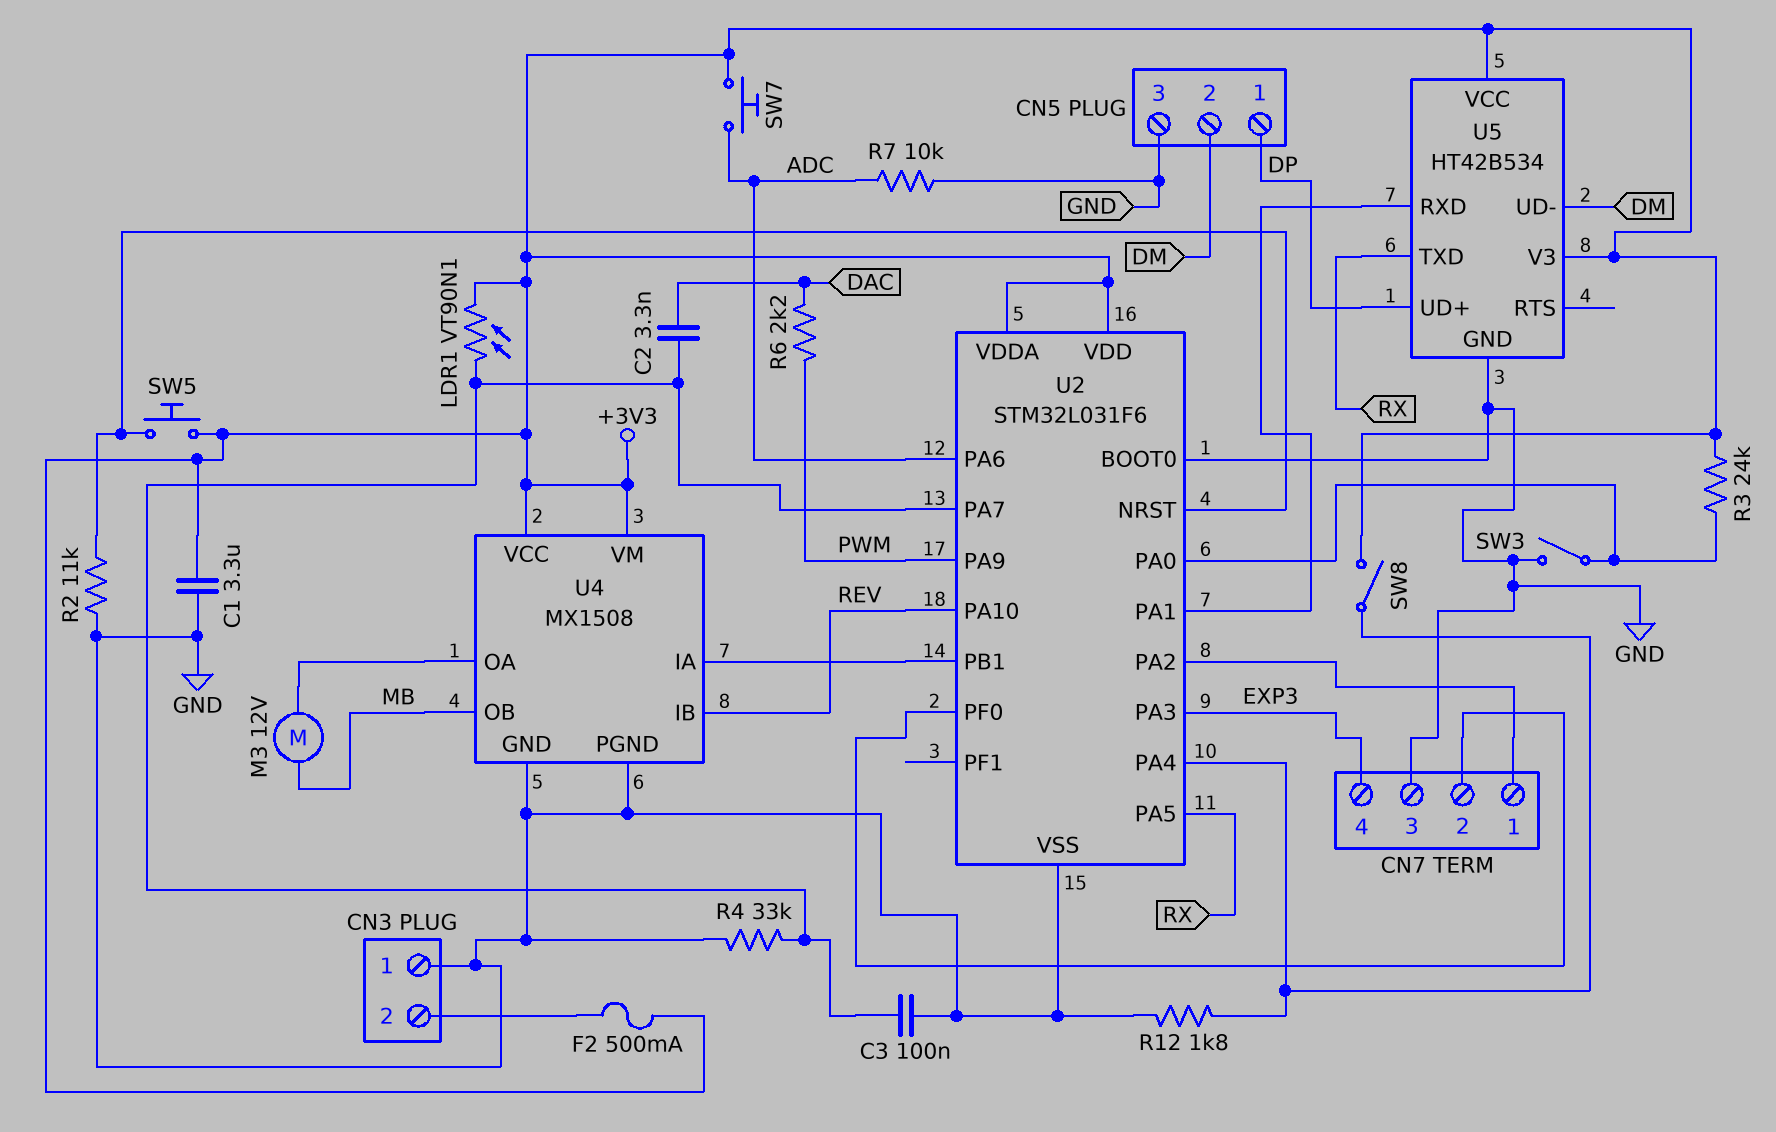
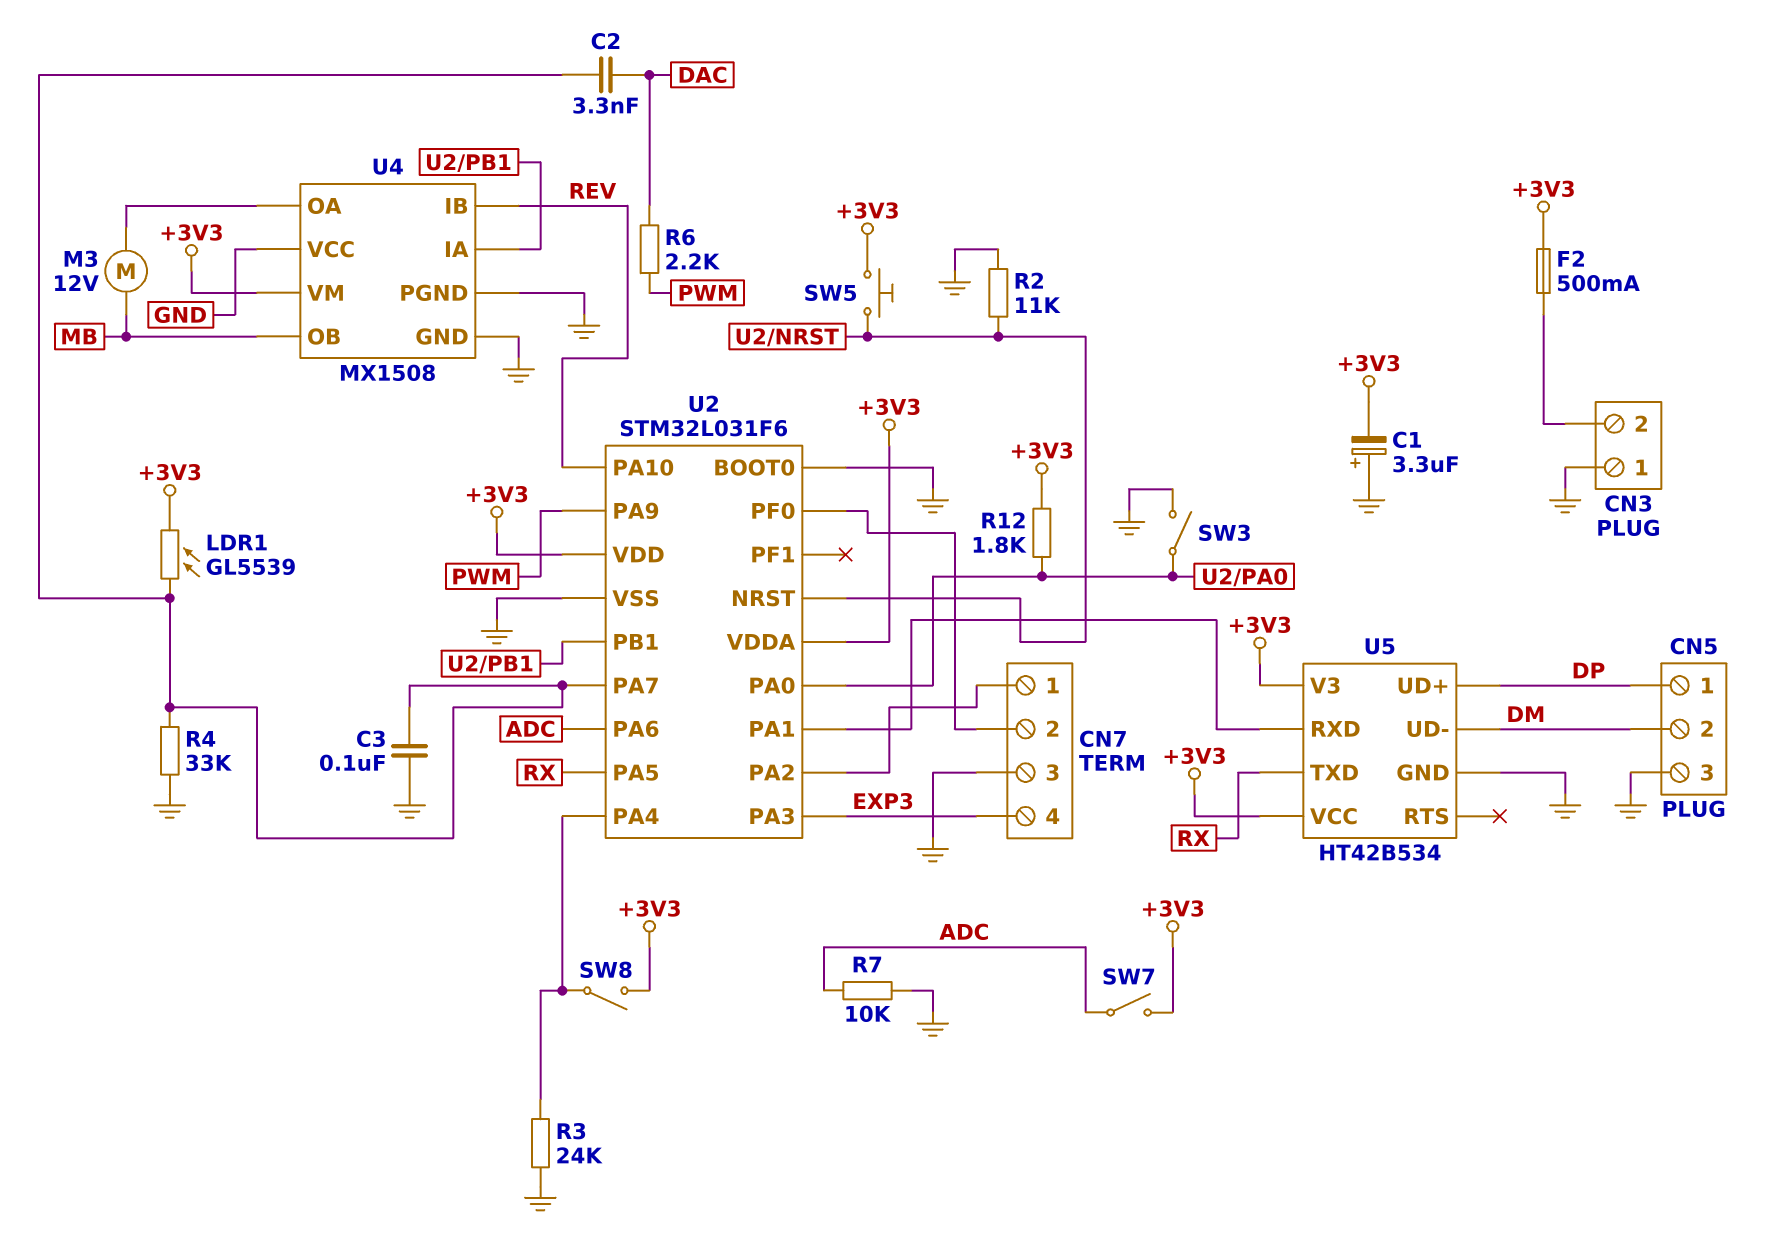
C1: 3.3uF (+3V3, GND) -> 3.3uF (plus GND, minus +3V3)
LDR1: VT90N1 (+3V3, U2/PA7) -> GL5539 (+3V3, U2/PA7)
R3: 24k (+3V3, U2/PA0) -> 24k (GND, U2/PA4)
R12: 1.8k (GND, U2/PA4) -> 1.8k (+3V3, U2/PA0)
SW7: button (+3V3, ADC) -> switch (+3V3, ADC)
U4 pin VCC: +3V3 -> GND

